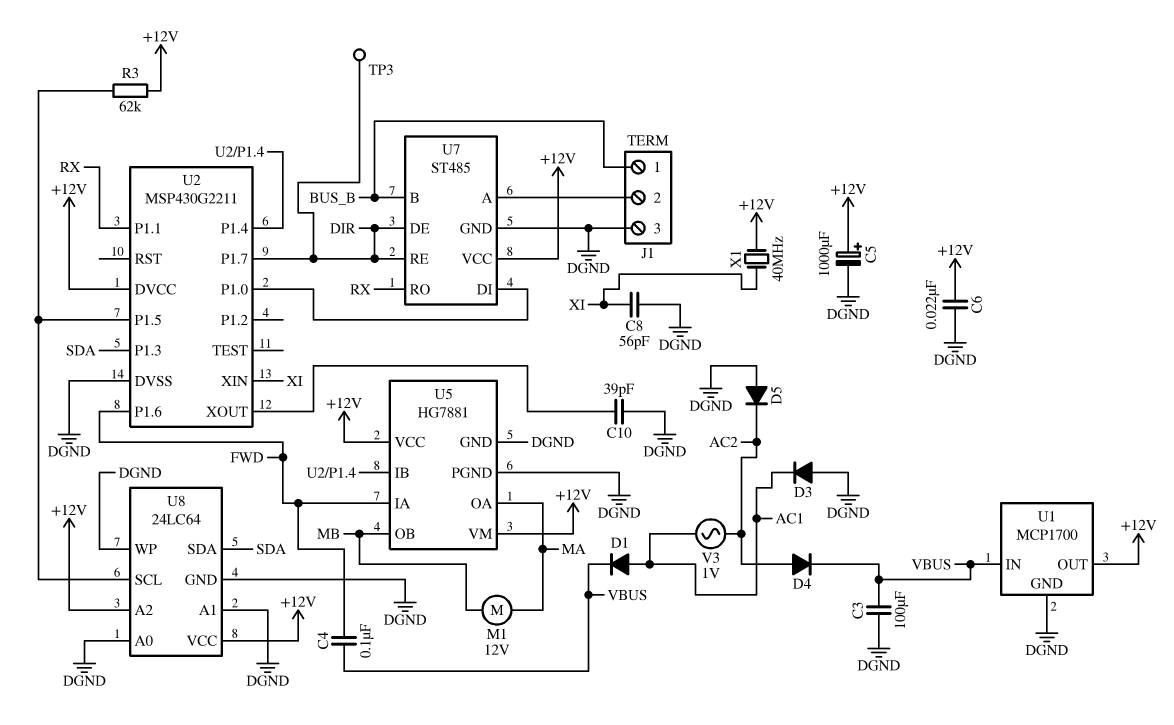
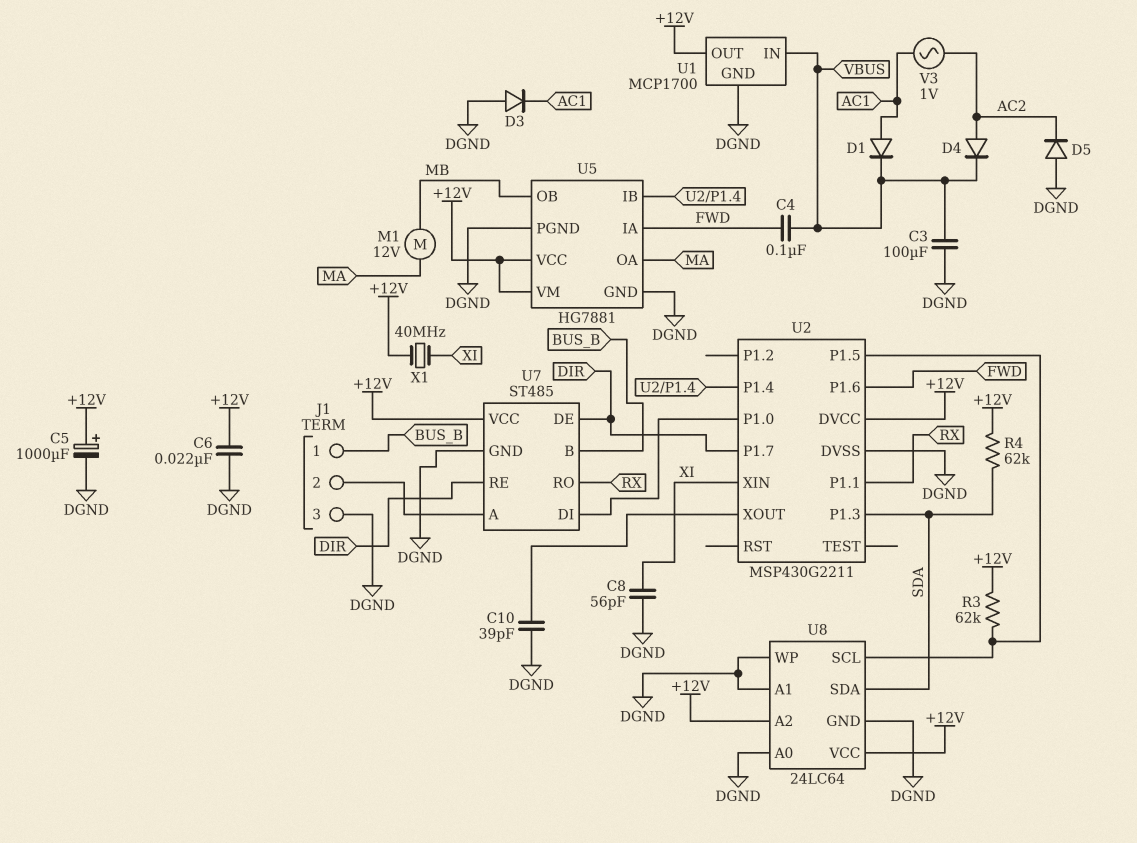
R4: none -> 62k (+12V, SDA)
TP3: test point (DIR) -> none

